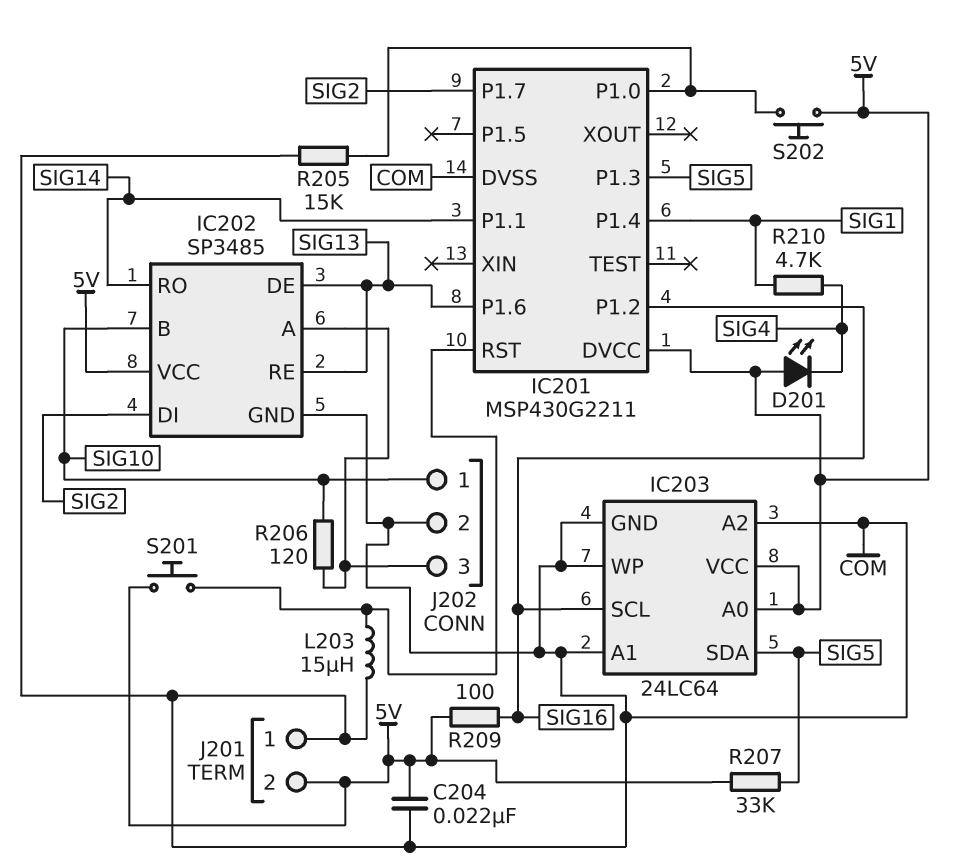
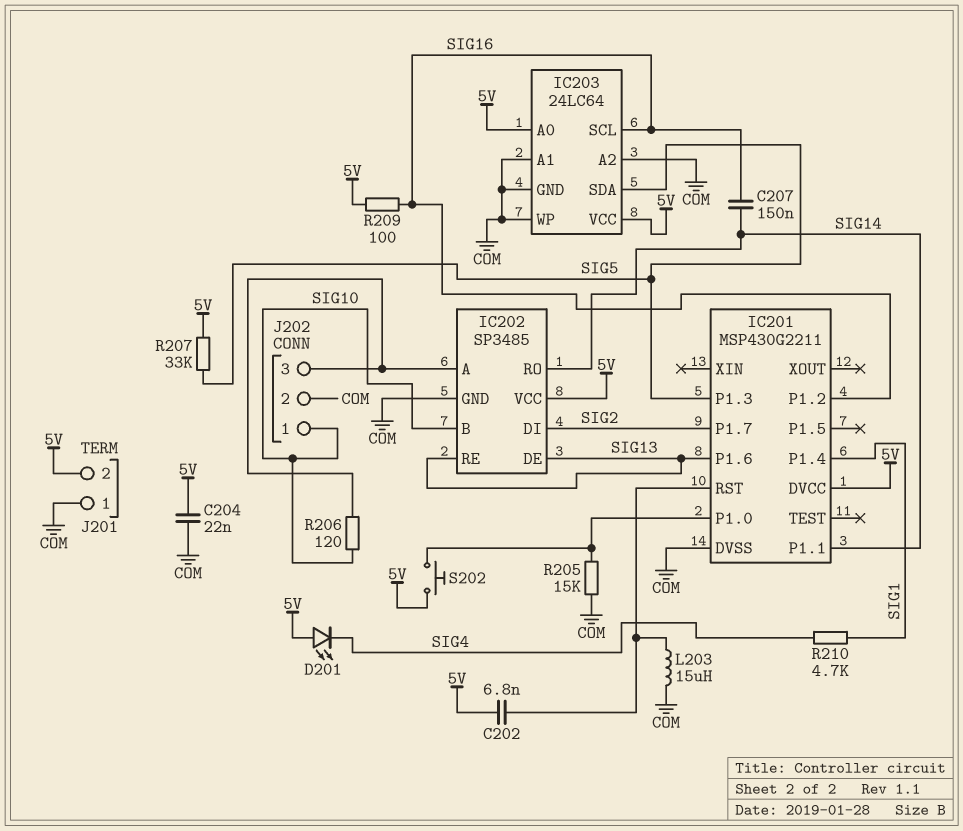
C202: none -> 6.8nF (5V, IC201/RST)
C207: none -> 150nF (SIG14, SIG16)
S201: button (5V, IC201/RST) -> none

